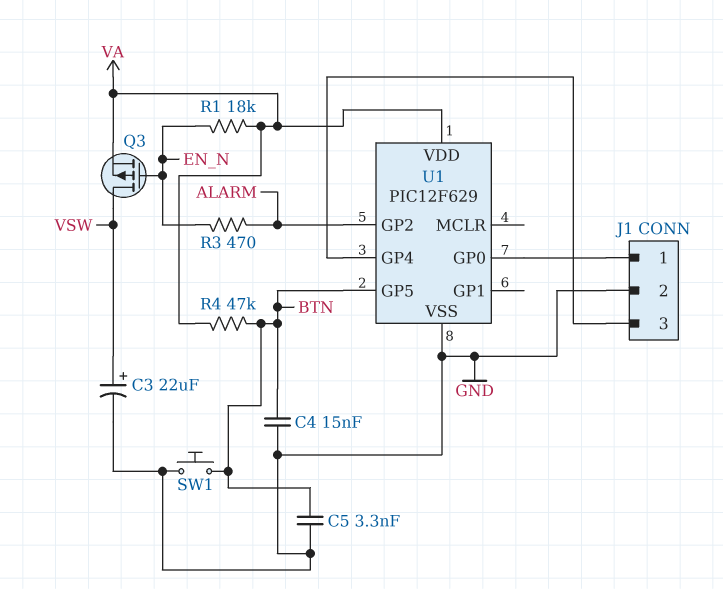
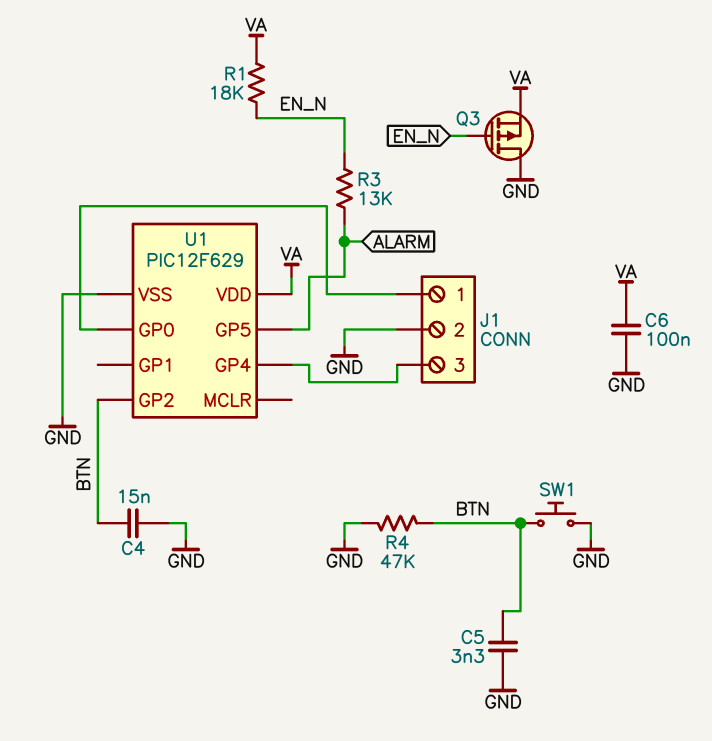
C3: 22uF (plus VSW, minus GND) -> none
C6: none -> 100nF (GND, VA)
Q3: PMOS (G EN_N, D VSW, S VA) -> PMOS (G EN_N, D GND, S VA)
R3: 470 (ALARM, EN_N) -> 13k (ALARM, EN_N)
R4: 47k (BTN, VA) -> 47k (BTN, GND)
U1 pin GP2: ALARM -> BTN
U1 pin GP5: BTN -> ALARM

